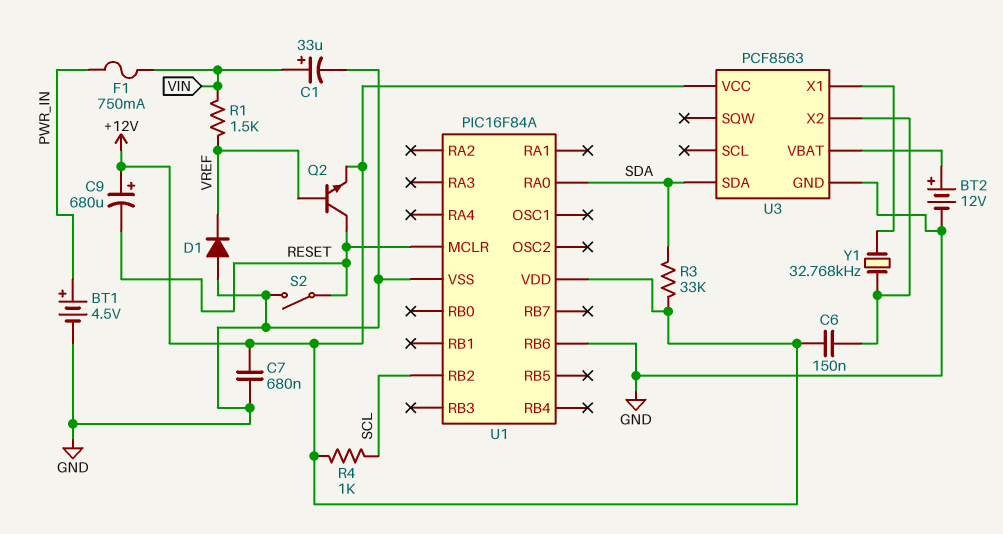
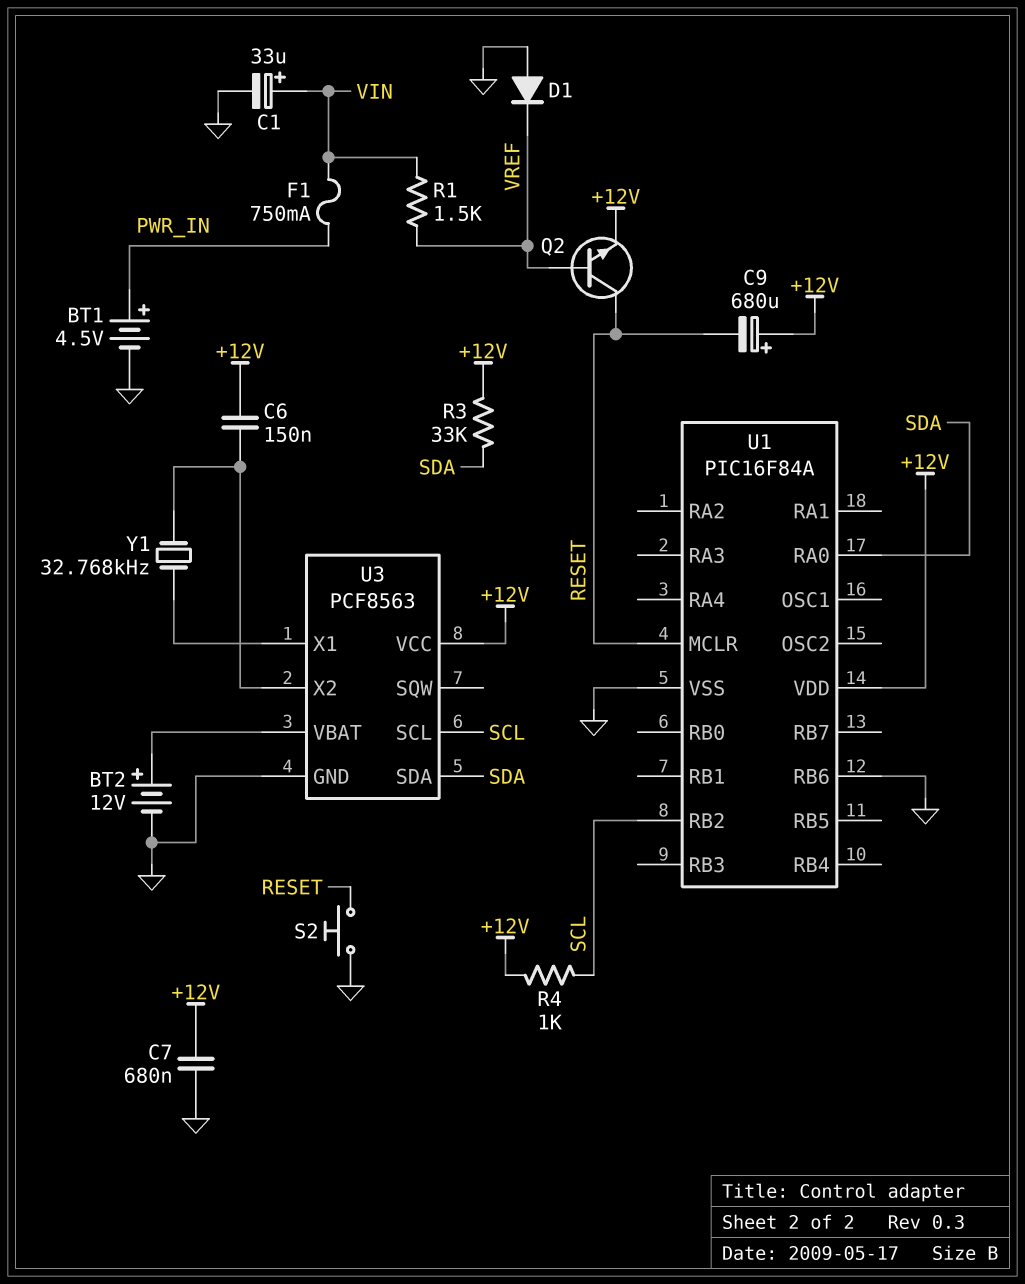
S2: switch (GND, RESET) -> button (GND, RESET)
U3 pin SCL: none -> SCL

